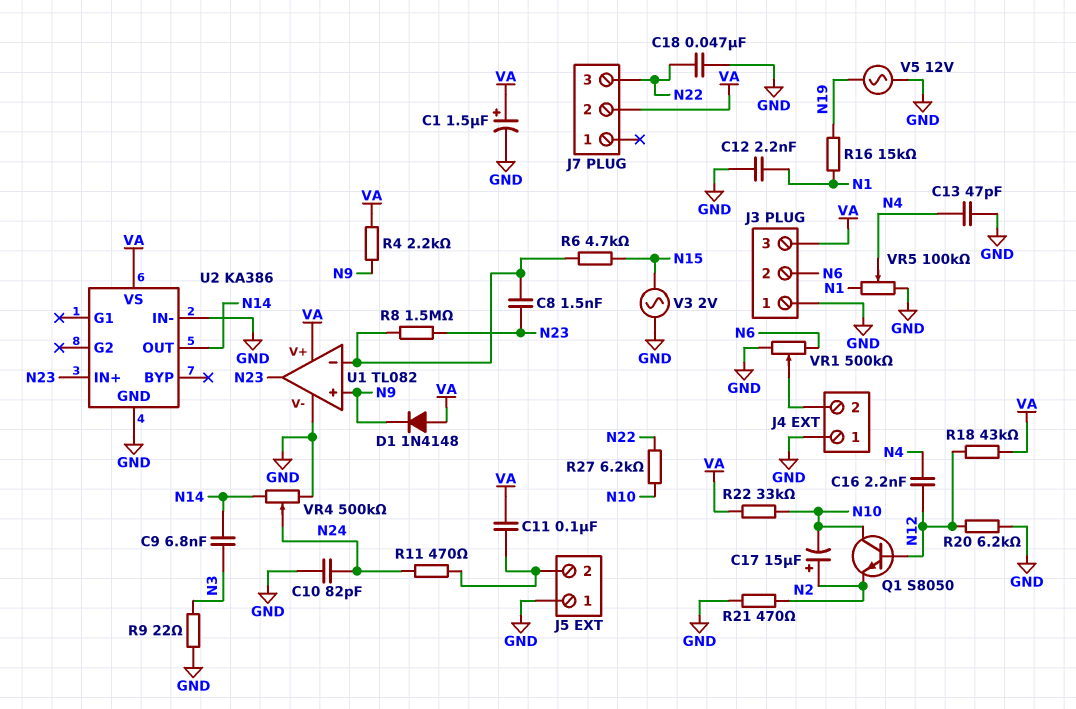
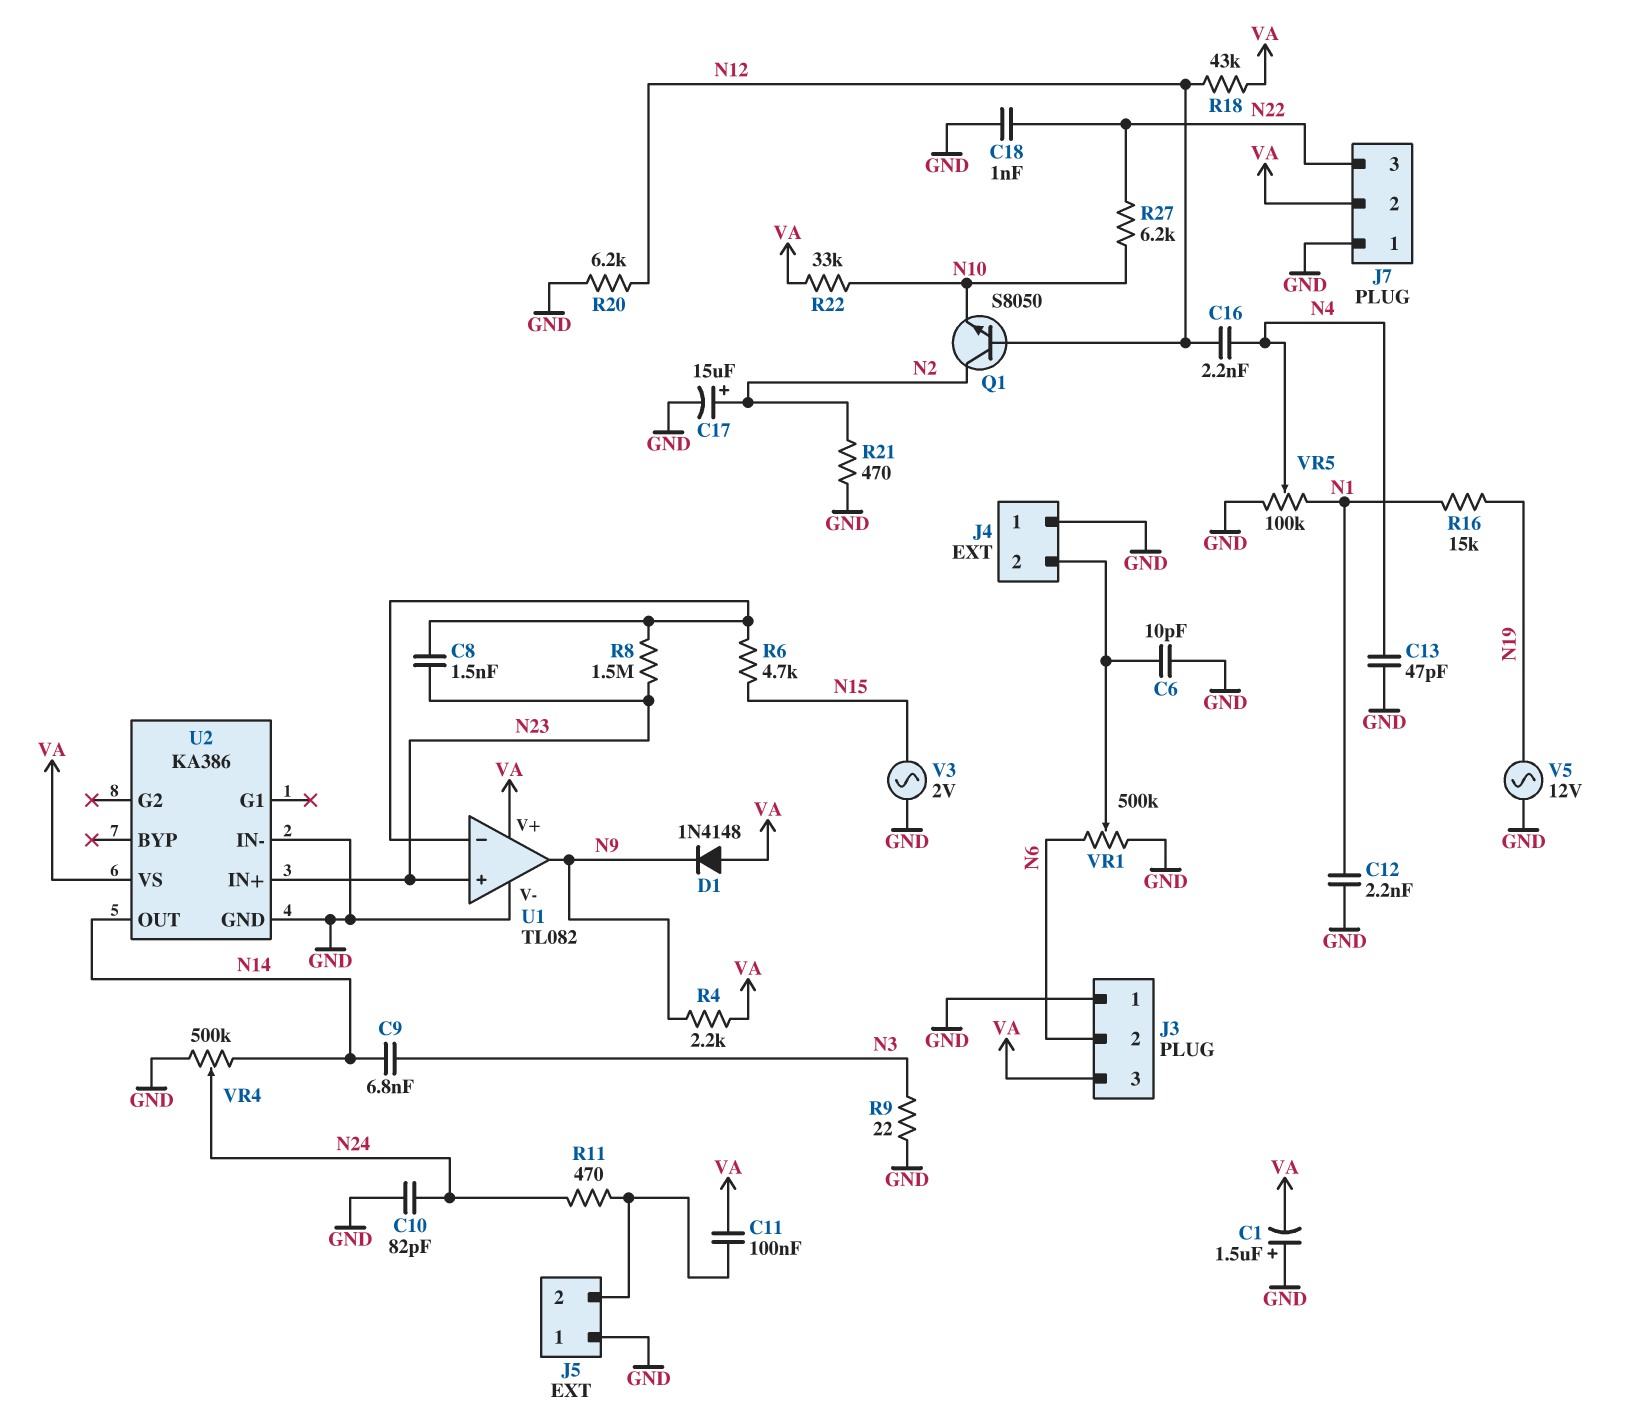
C1: 1.5uF (plus VA, minus GND) -> 1.5uF (plus GND, minus VA)
C6: none -> 10pF (GND, J4/2)
C17: 15uF (plus N2, minus N10) -> 15uF (plus N2, minus GND)
C18: 47nF (GND, N22) -> 1nF (GND, N22)
J7 pin 1: none -> GND
Q1: NPN S8050 (B N12, C N10, E N2) -> NPN S8050 (B N12, C N2, E N10)
U1 pin in+: N9 -> N23
U1 pin out: N23 -> N9

